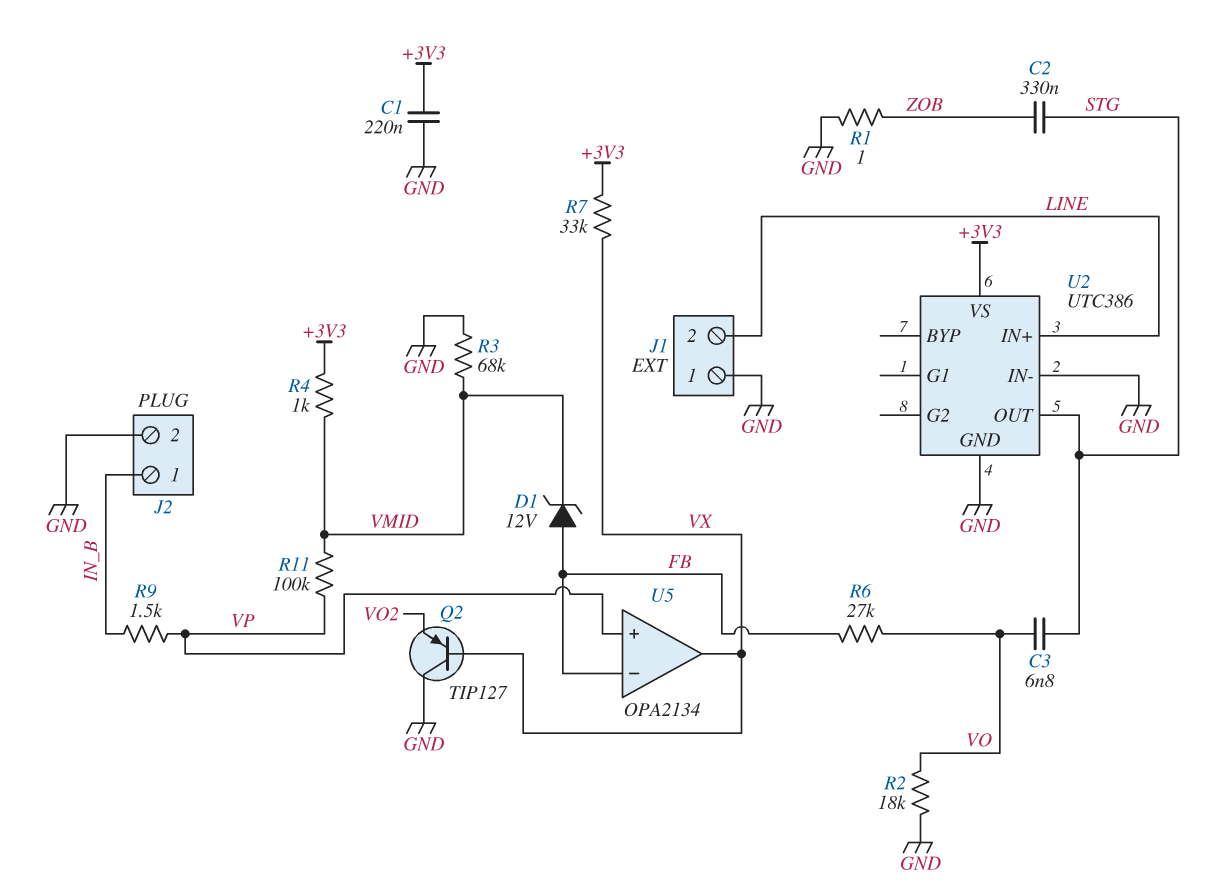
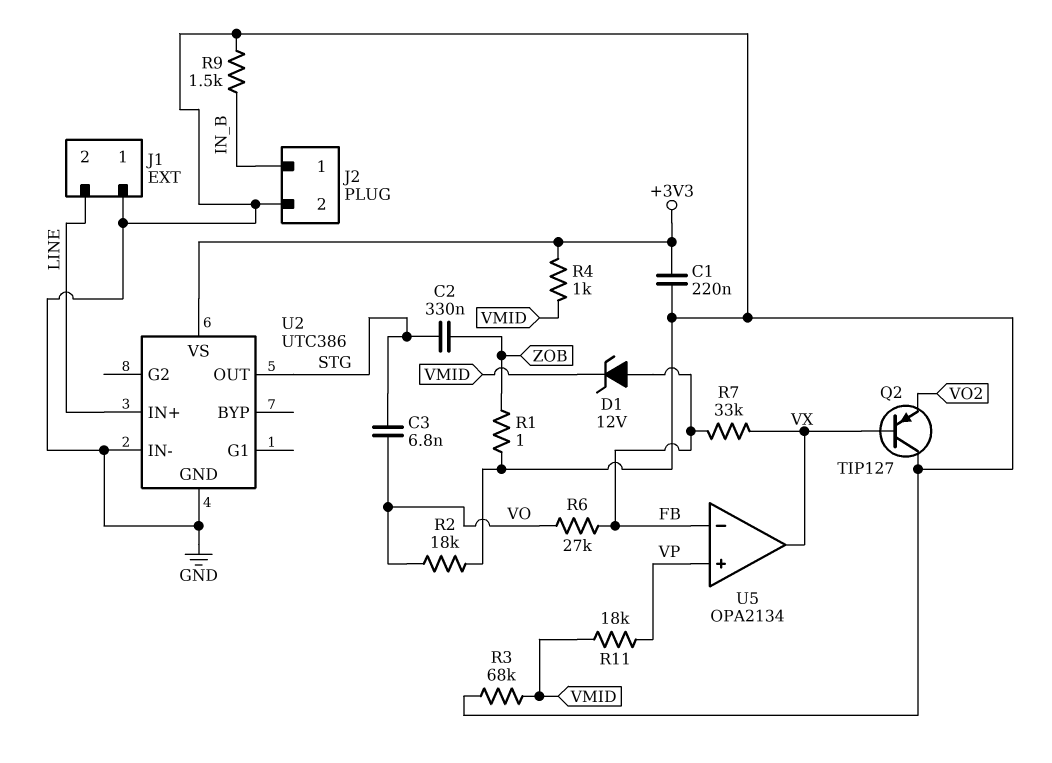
R7: 33k (+3V3, VX) -> 33k (FB, VX)
R9: 1.5k (IN_B, VP) -> 1.5k (GND, IN_B)
R11: 100k (VMID, VP) -> 18k (VMID, VP)

